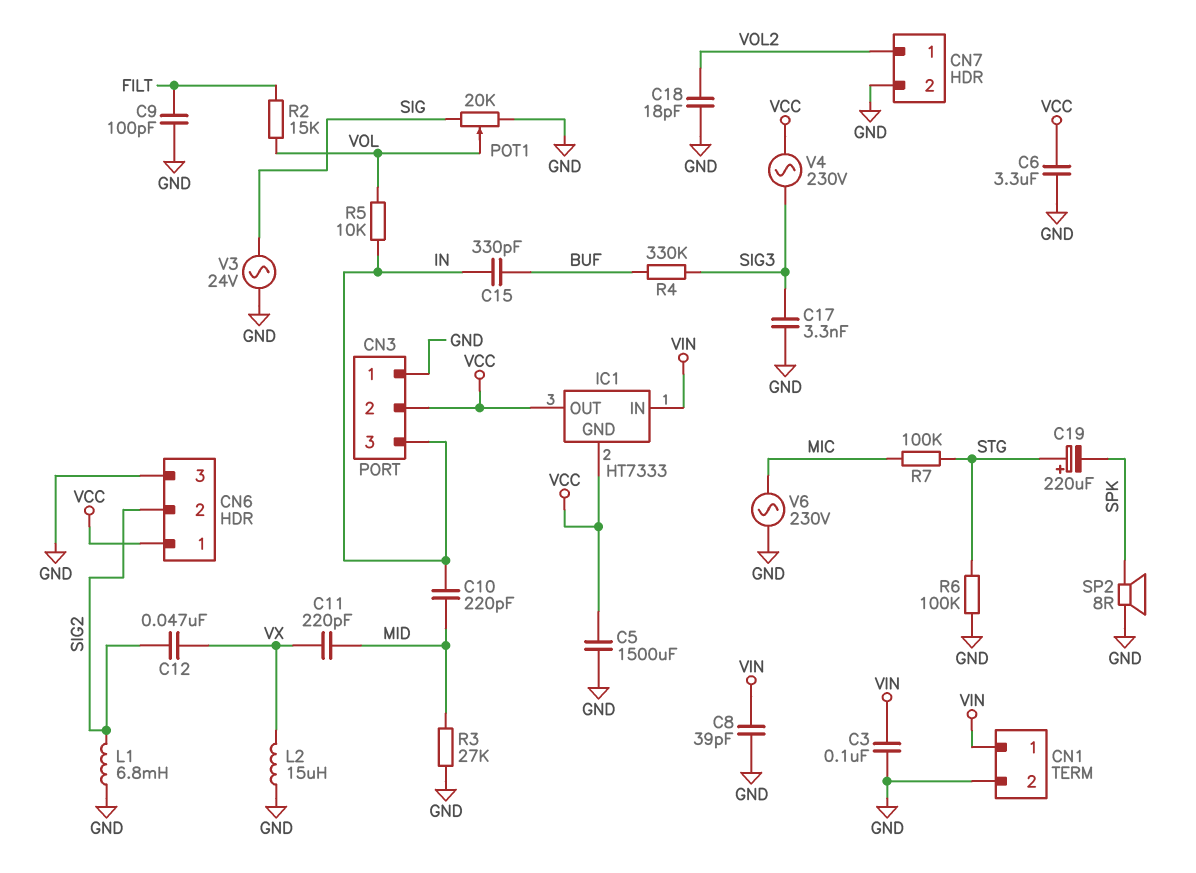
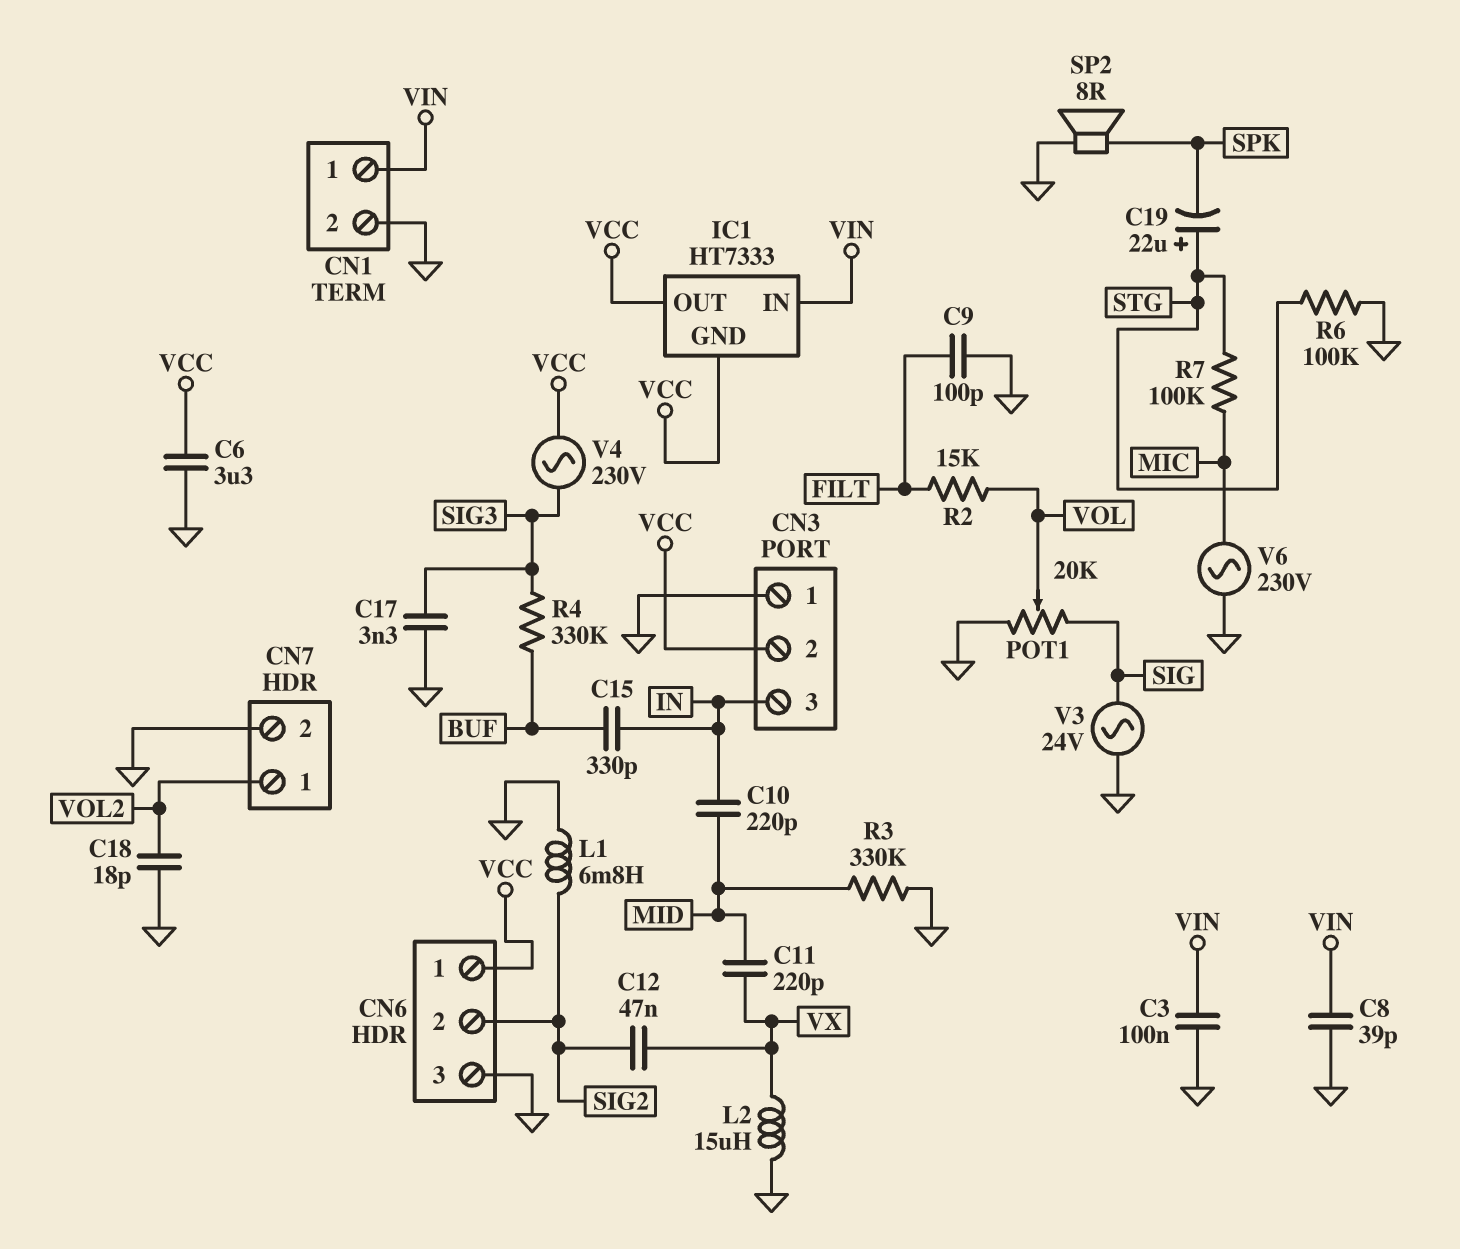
C5: 1500uF (GND, VCC) -> none
C19: 220uF (plus STG, minus SPK) -> 22uF (plus STG, minus SPK)
R3: 27k (GND, MID) -> 330k (GND, MID)
R5: 10k (IN, VOL) -> none

